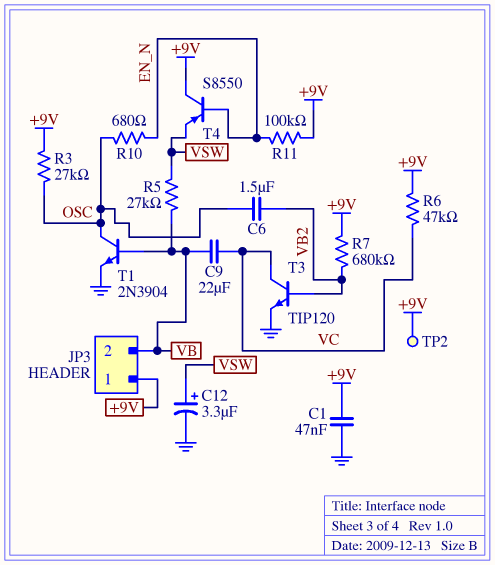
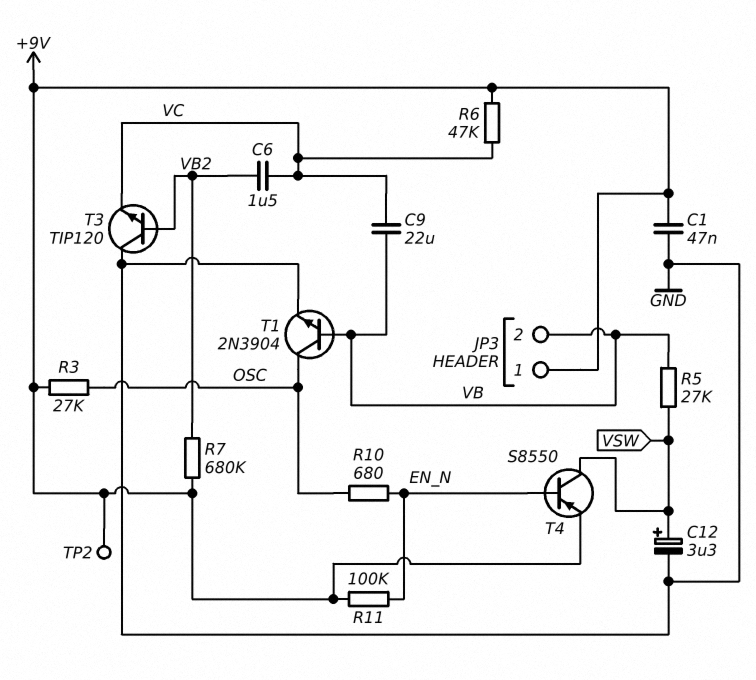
C6: 1.5uF (OSC, VB2) -> 1.5uF (VB2, VC)
T3: NPN TIP120 (B VB2, C VC, E GND) -> NPN TIP120 (B VB2, C GND, E VC)
T4: PNP S8550 (B EN_N, C +9V, E VSW) -> PNP S8550 (B EN_N, C VSW, E +9V)

